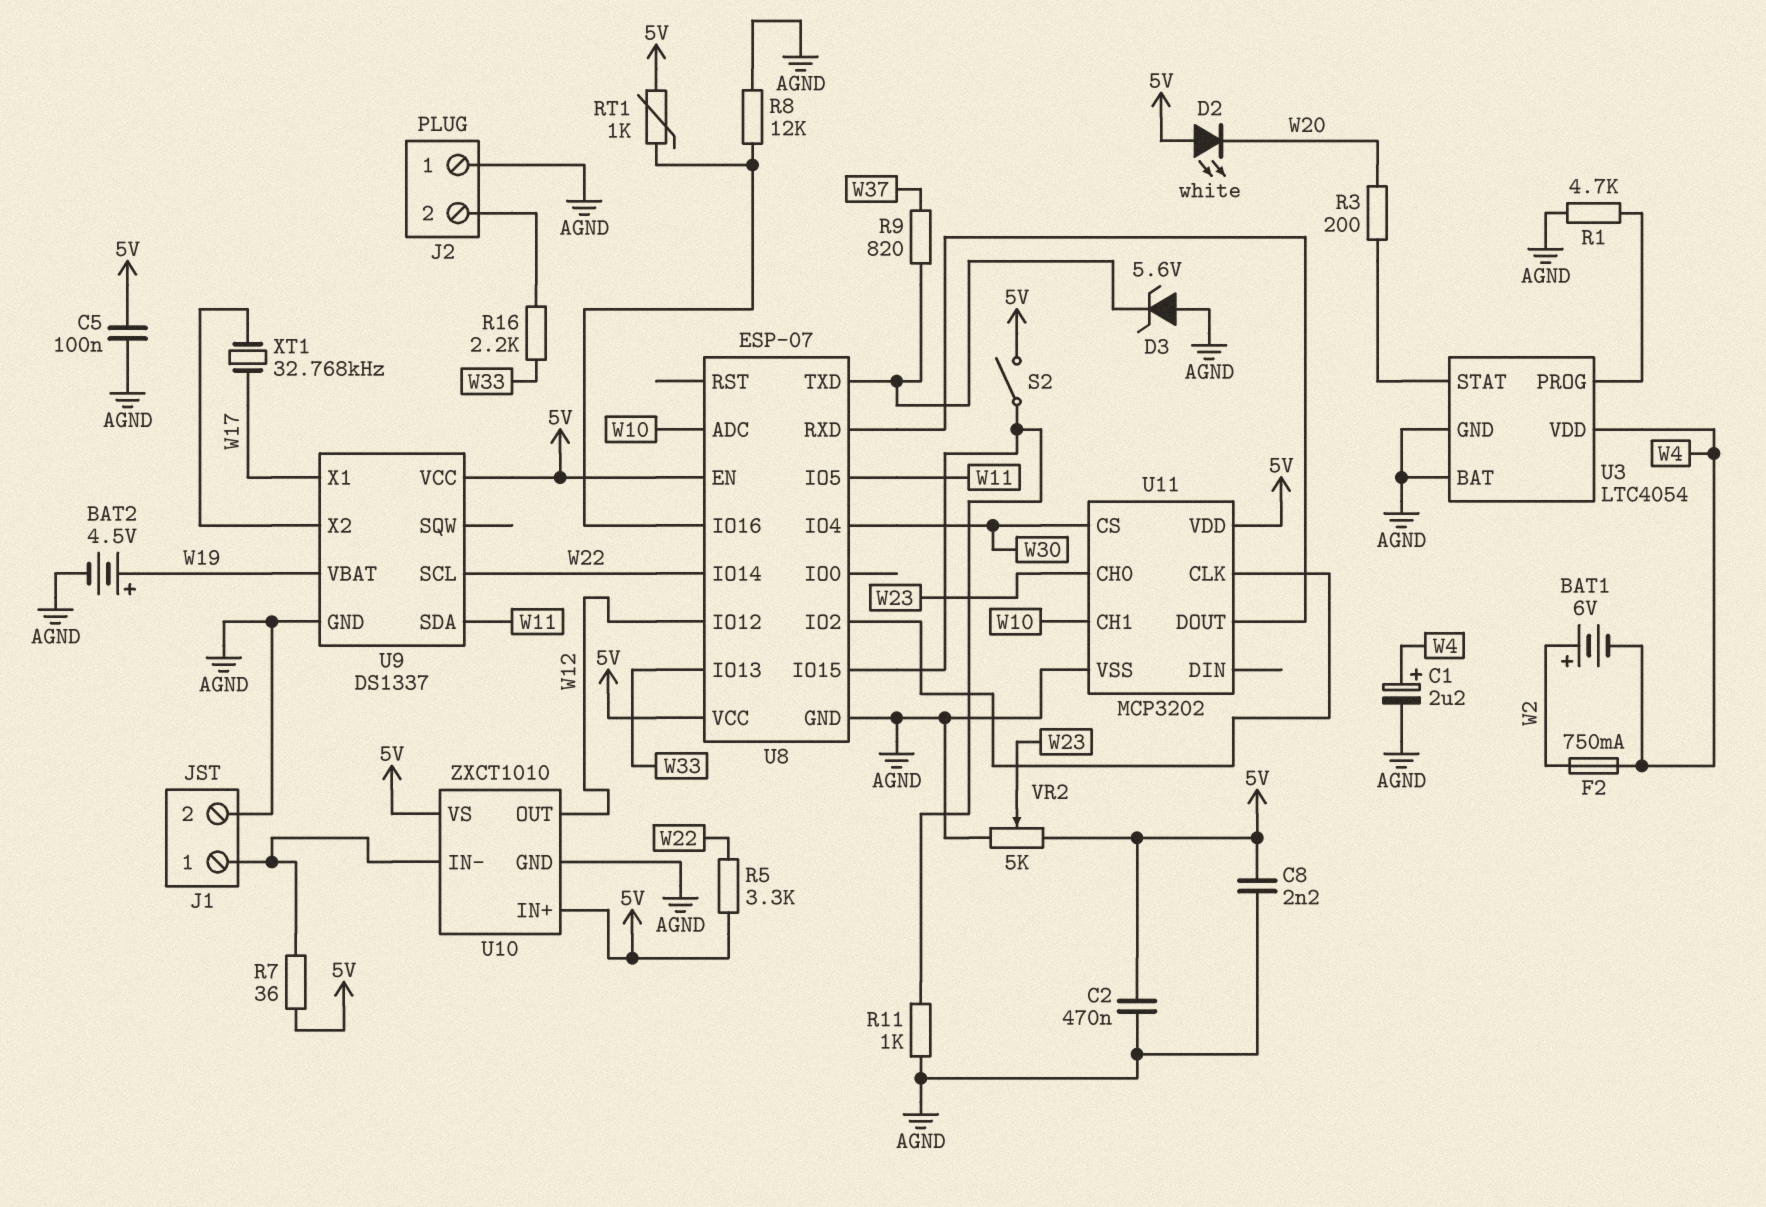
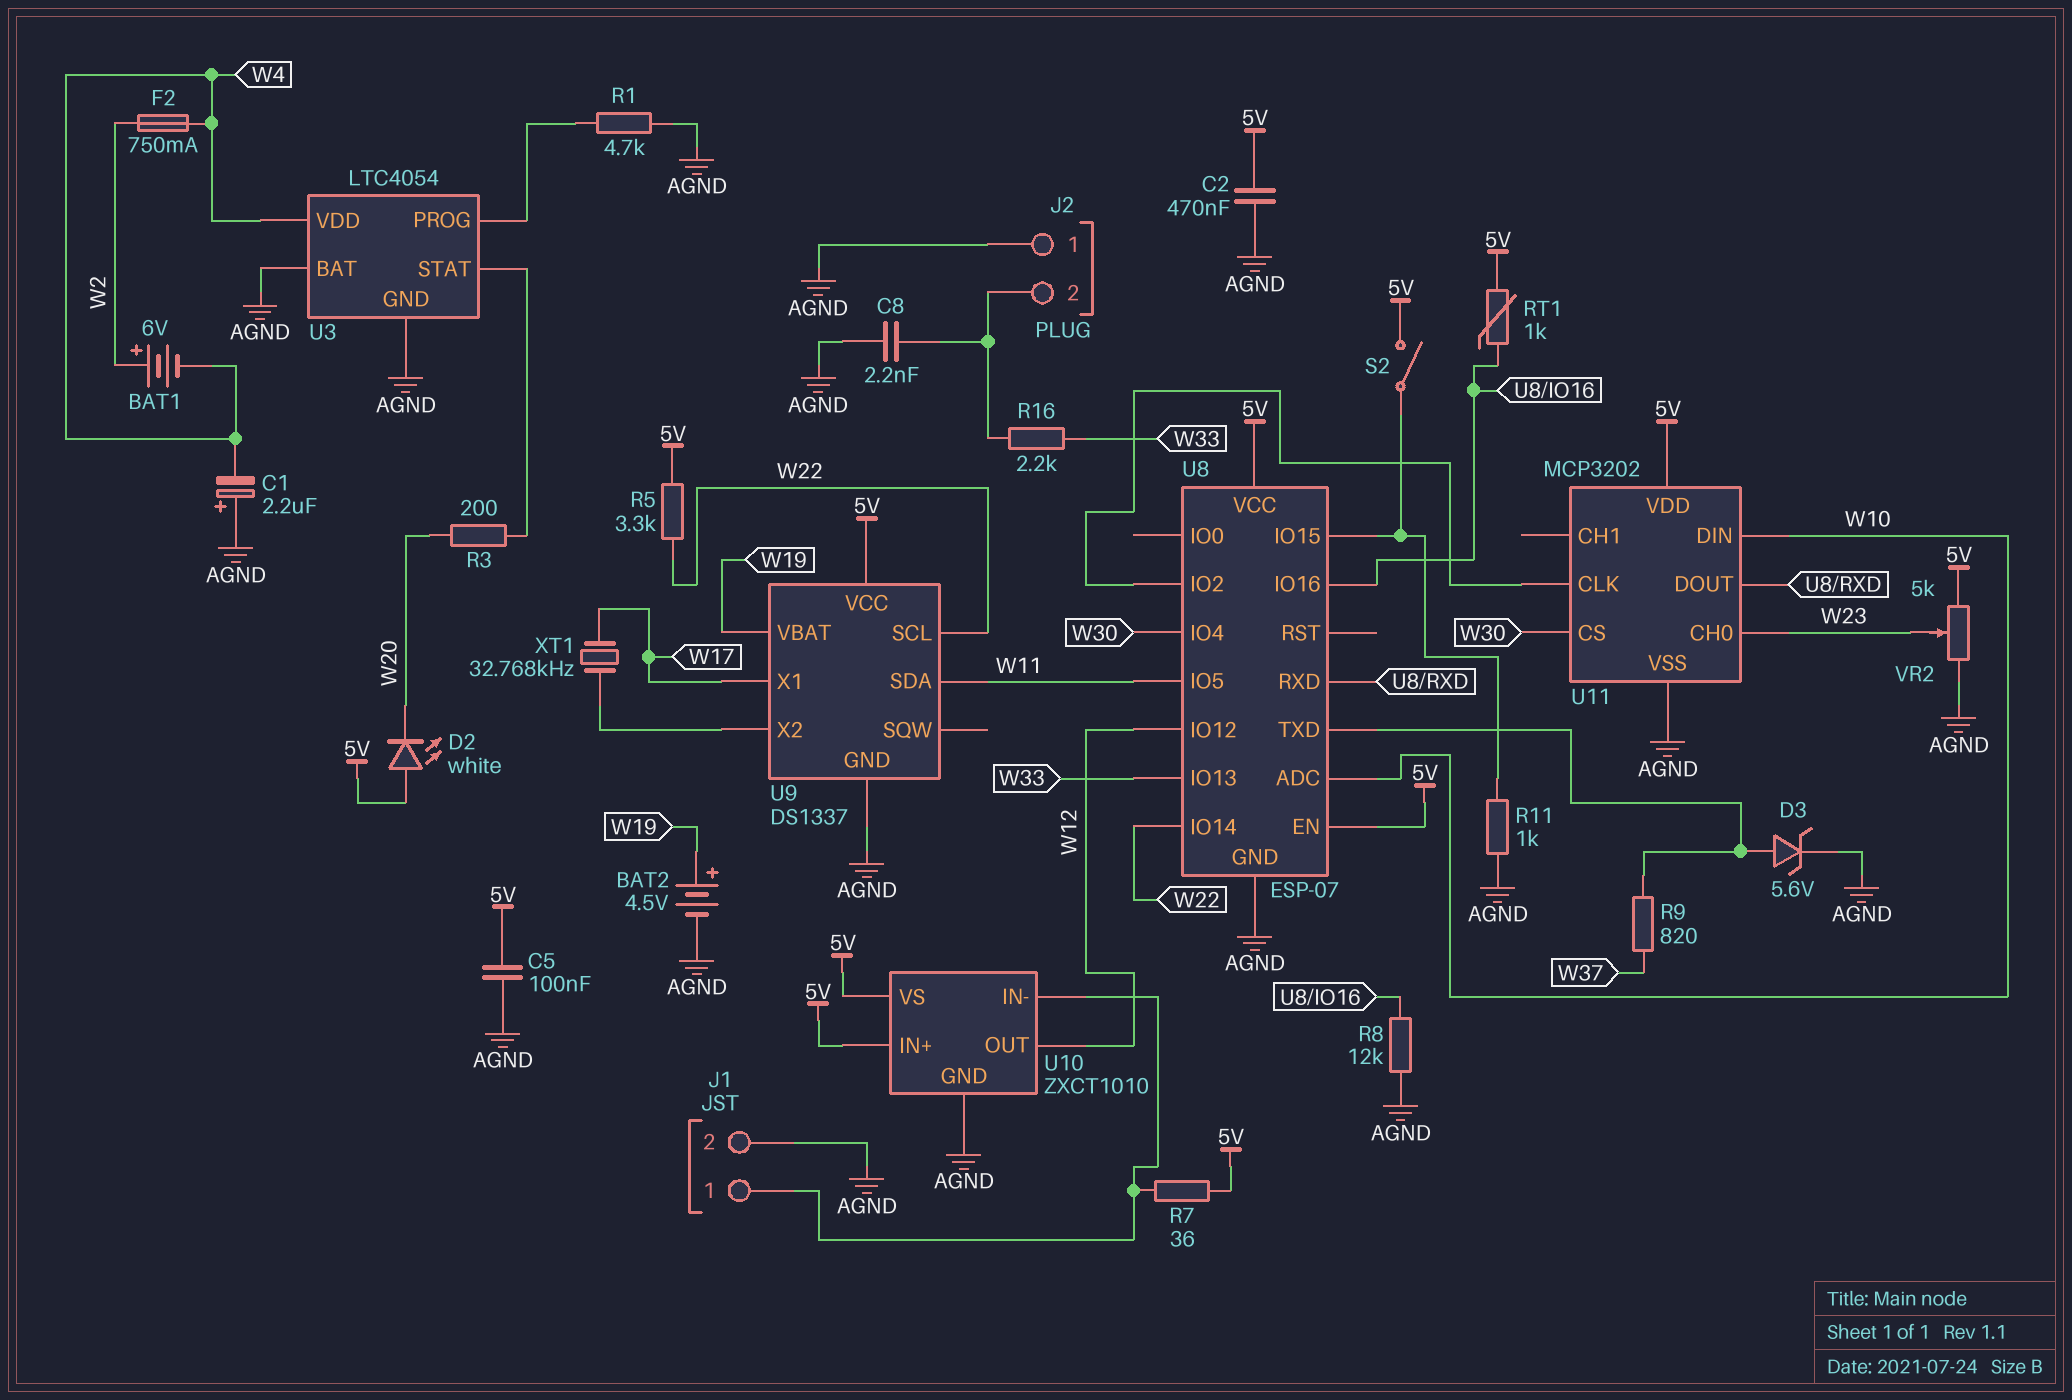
C1: 2.2uF (plus W4, minus AGND) -> 2.2uF (plus AGND, minus W4)
C8: 2.2nF (5V, AGND) -> 2.2nF (AGND, J2/2)
D3: zener 5.6V (A AGND, K U8/TXD) -> zener 5.6V (A U8/TXD, K AGND)
U11 pin CH1: W10 -> none
U11 pin DIN: none -> W10

